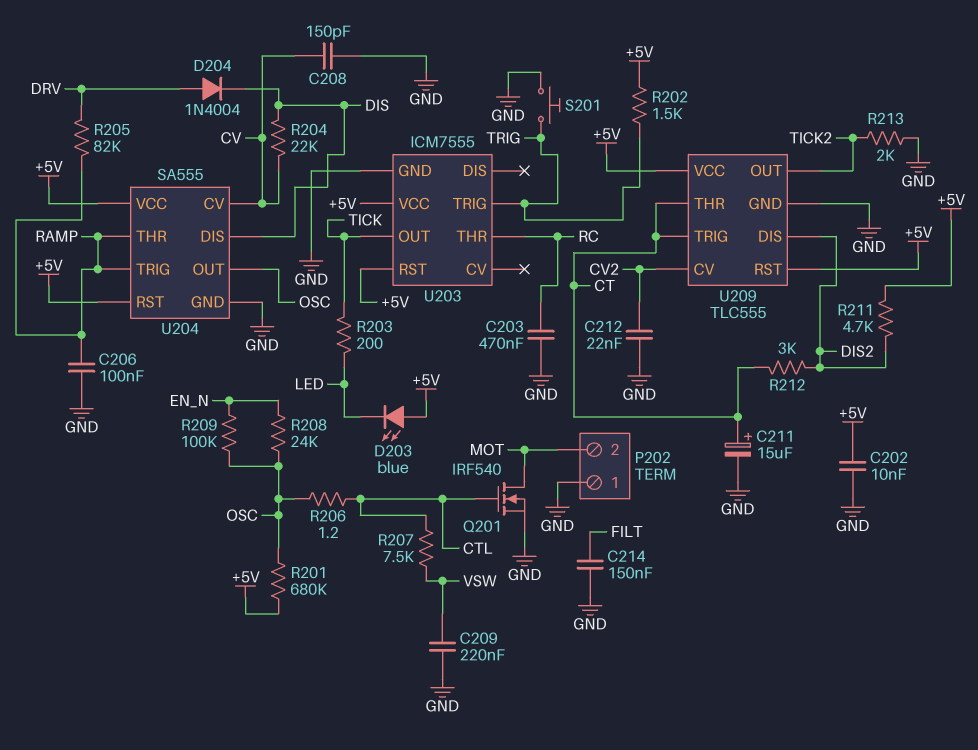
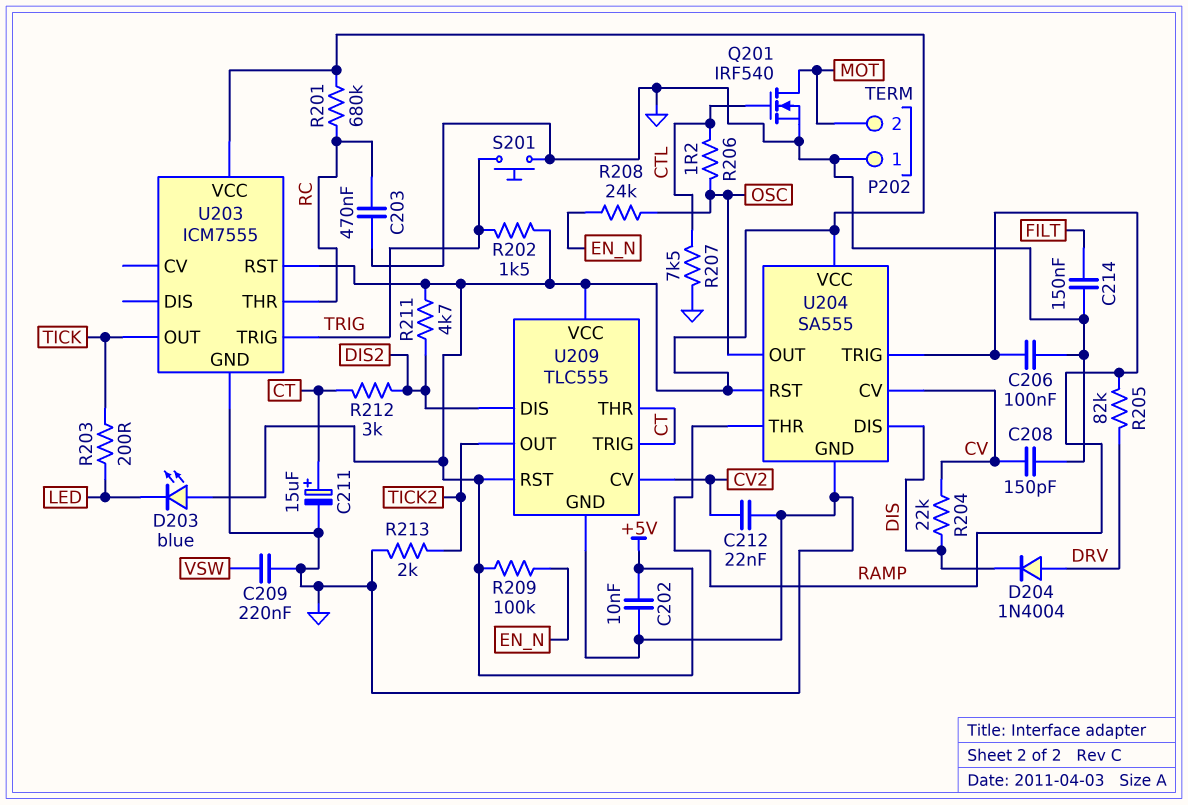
R201: 680k (+5V, OSC) -> 680k (+5V, RC)
R207: 7.5k (CTL, VSW) -> 7.5k (CTL, GND)
R209: 100k (EN_N, OSC) -> 100k (+5V, EN_N)

